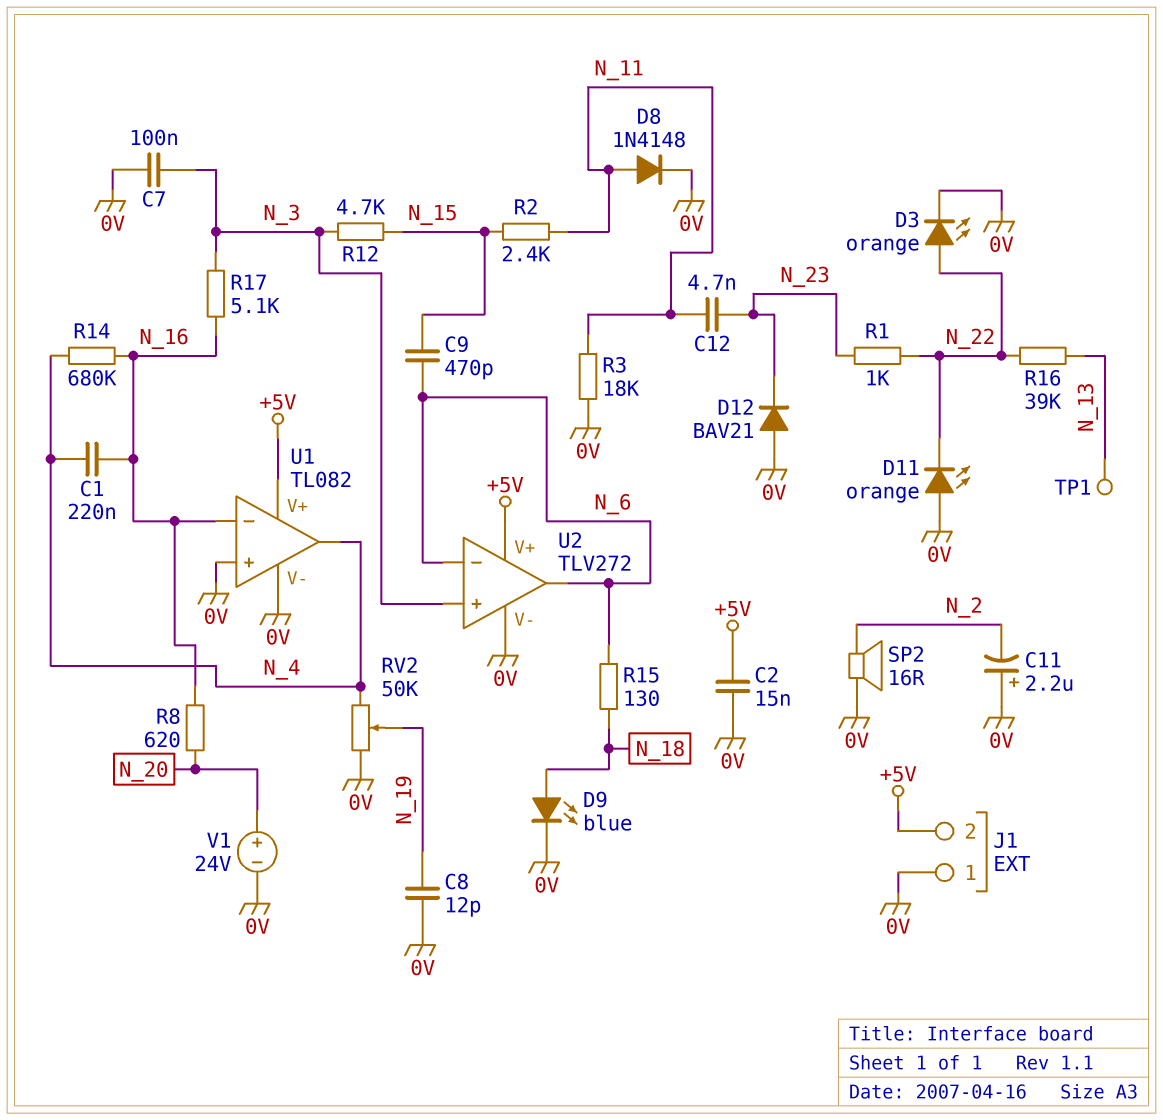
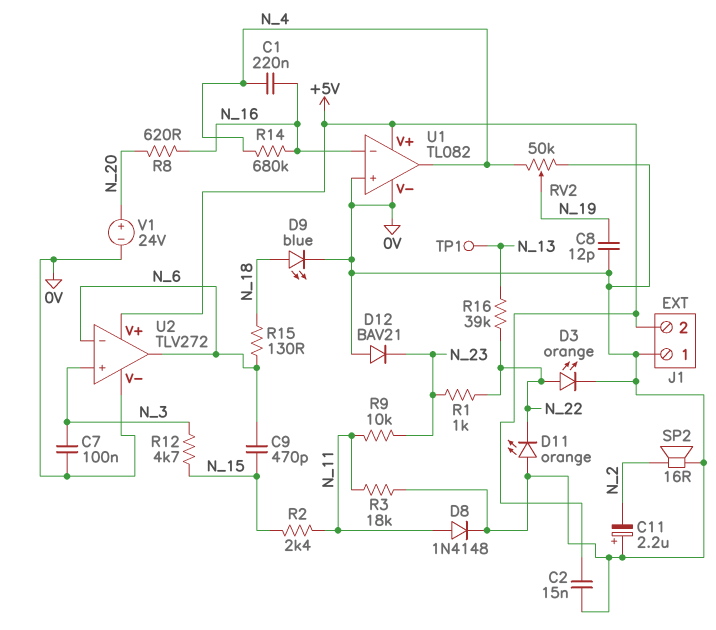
C12: 4.7nF (N_11, N_23) -> none
R9: none -> 10k (N_11, N_23)
R17: 5.1k (N_3, N_16) -> none

